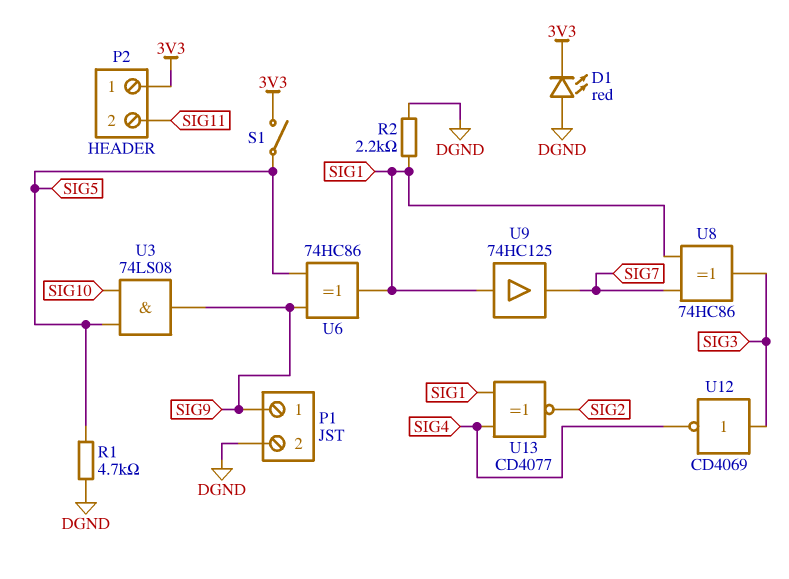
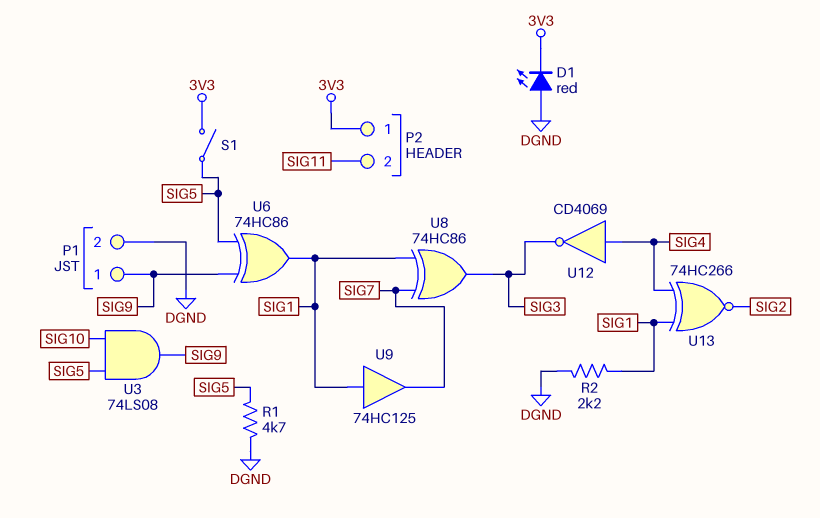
U12: NOT CD4069 (in SIG3, out SIG4) -> NOT CD4069 (in SIG4, out SIG3)
U13: XNOR CD4077 (in SIG1, in SIG4, out SIG2) -> XNOR 74HC266 (in SIG1, in SIG4, out SIG2)

